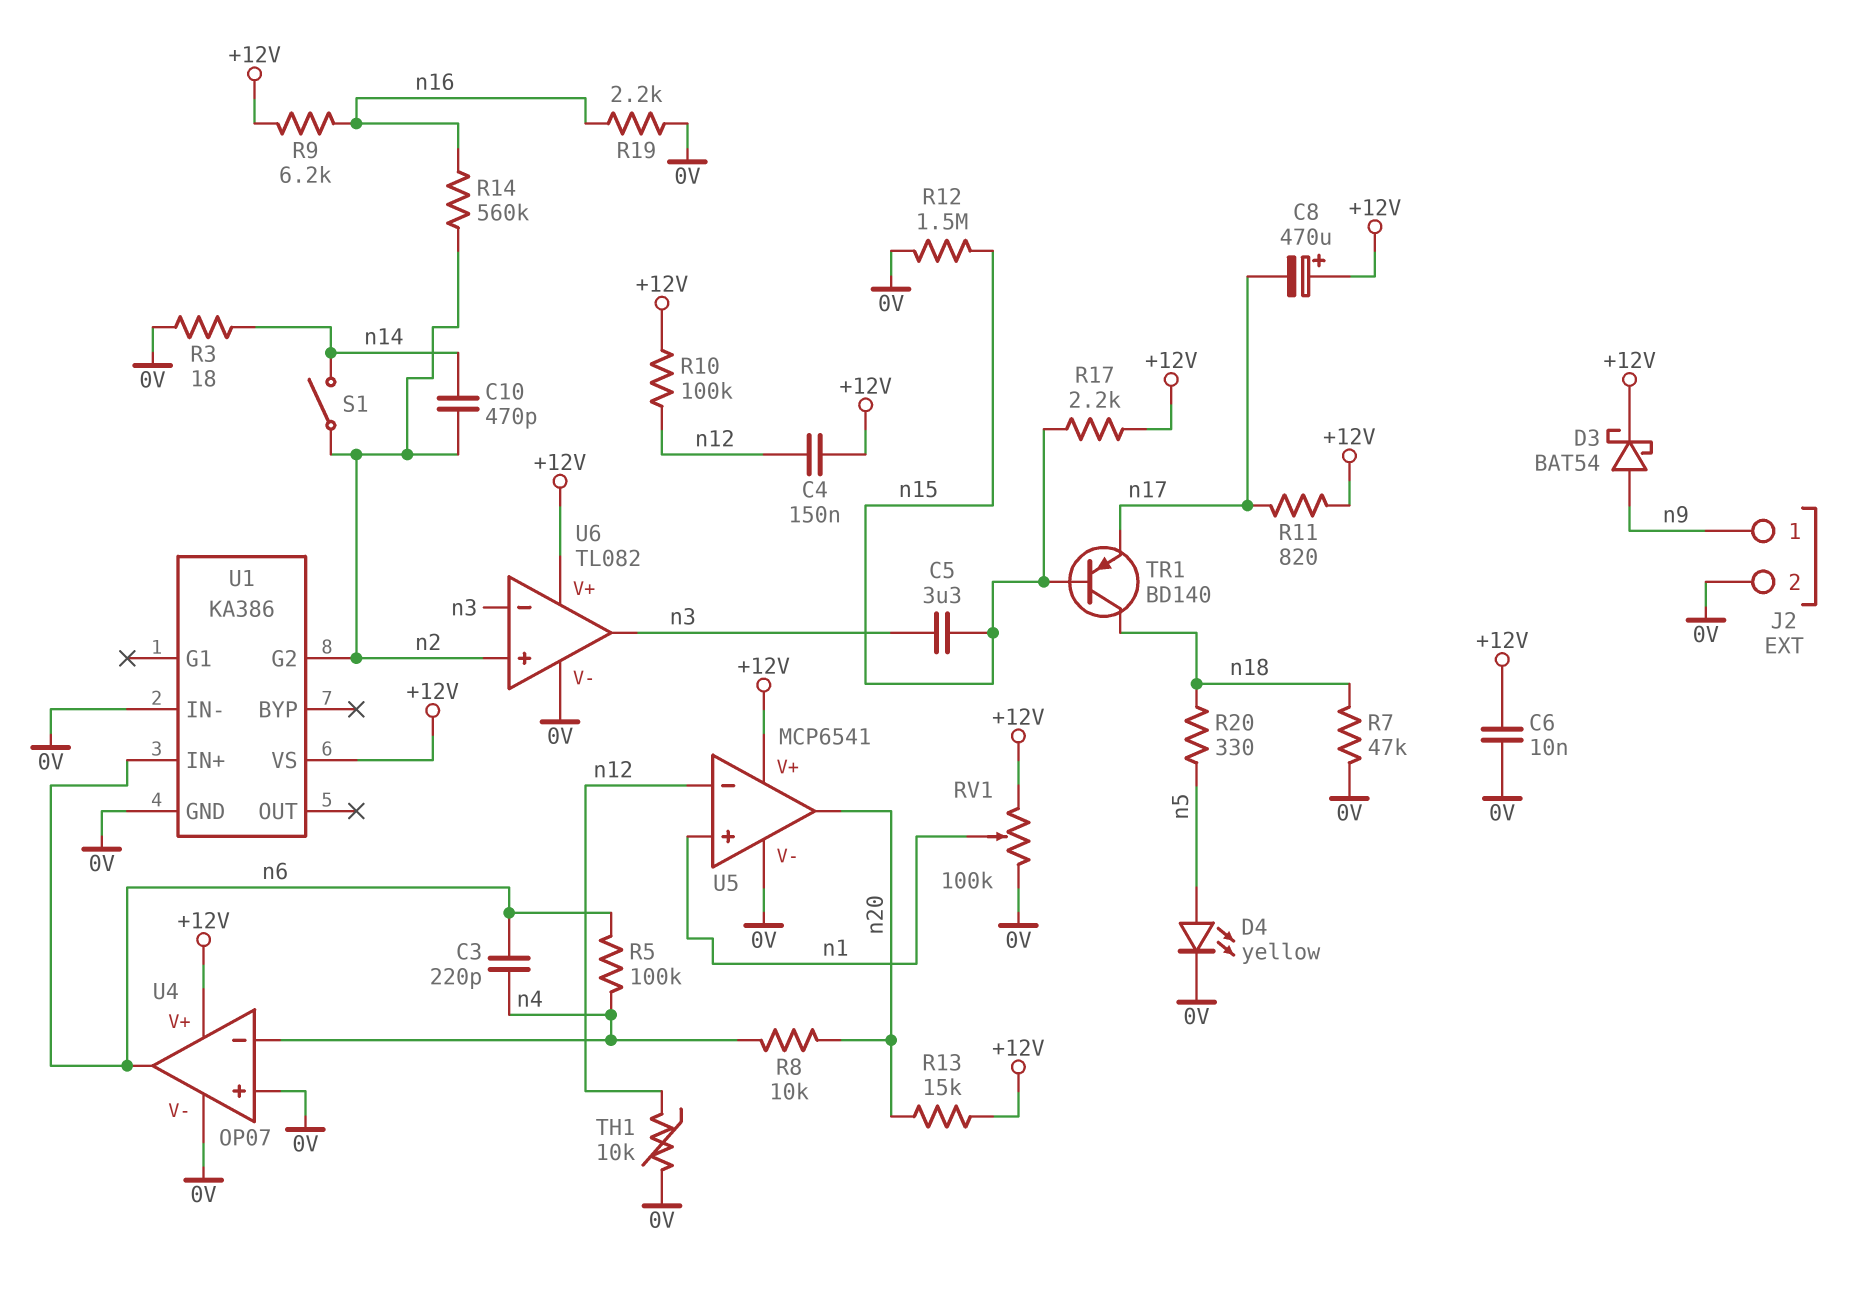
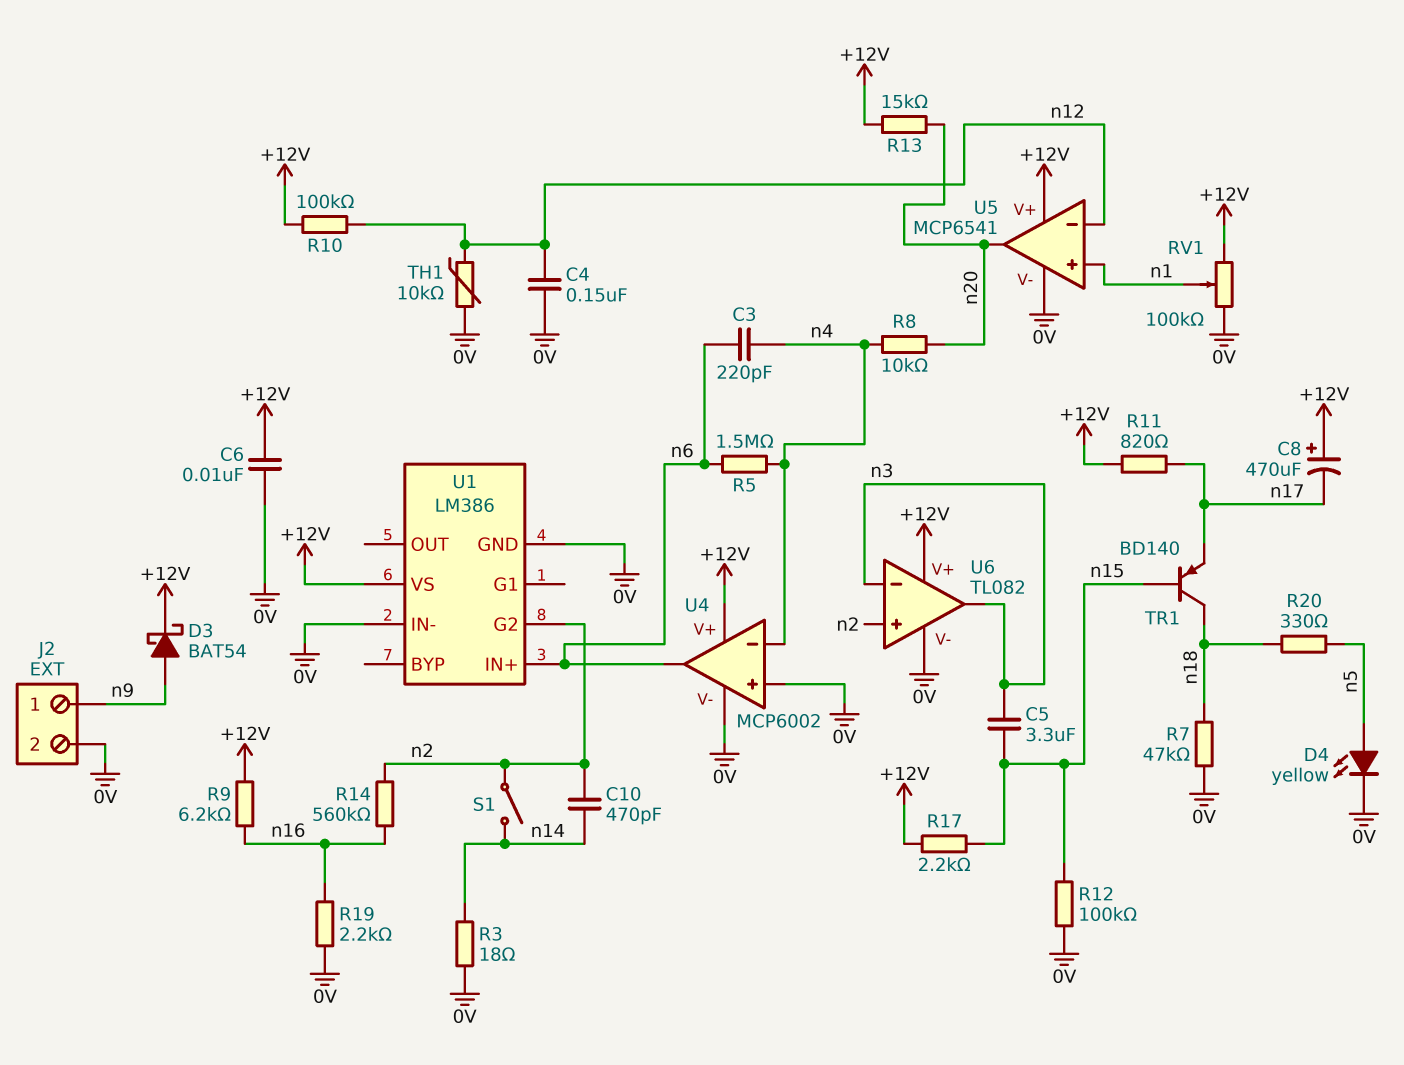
C4: 150nF (+12V, n12) -> 150nF (0V, n12)
R5: 100k (n4, n6) -> 1.5M (n4, n6)
R12: 1.5M (0V, n15) -> 100k (0V, n15)
U1: KA386 -> LM386
U4: OP07 -> MCP6002

